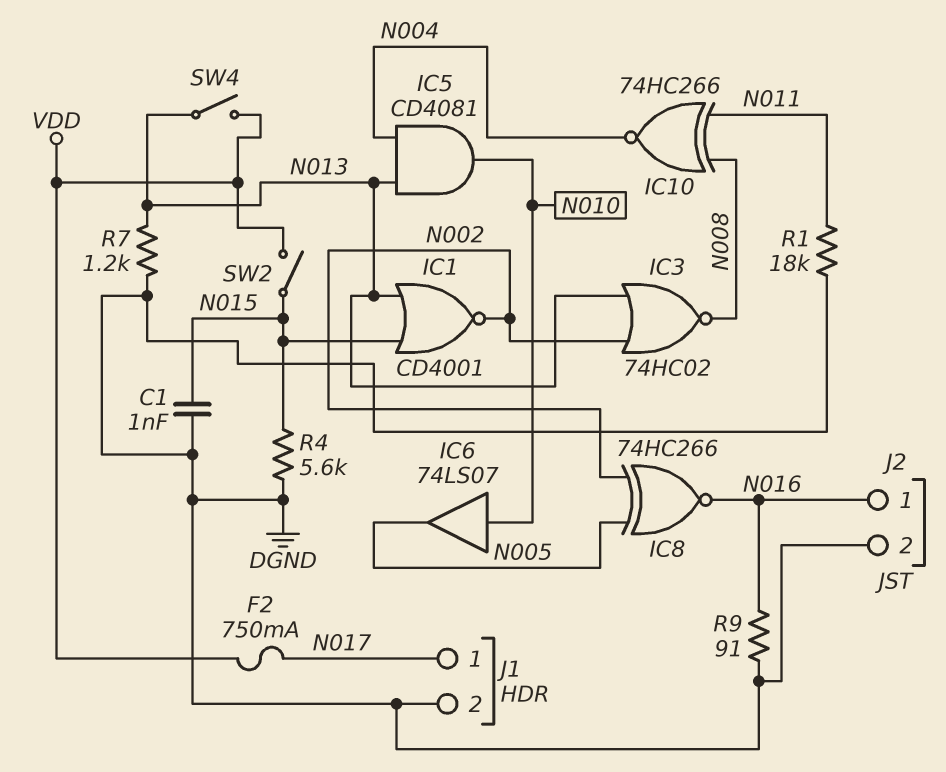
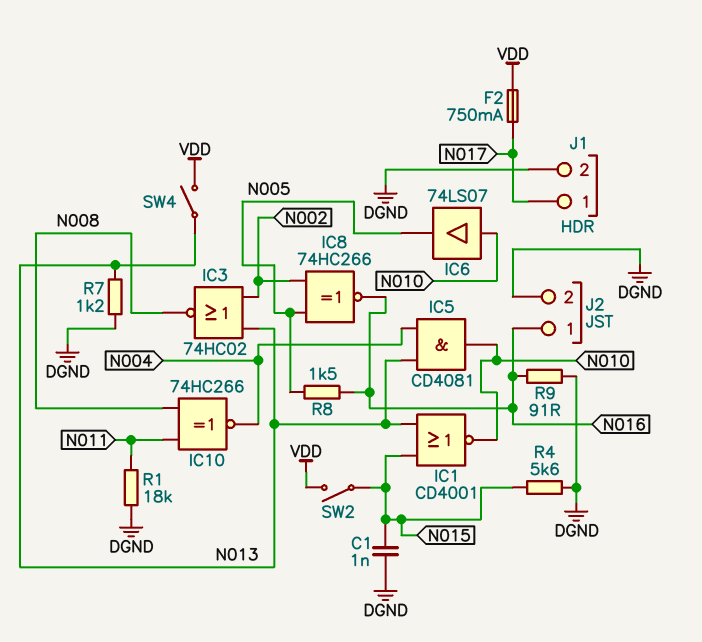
IC1: NOR CD4001 (in N013, in N015, out N002) -> NOR CD4001 (in N013, in N015, out N010)
R8: none -> 1.5k (N005, N016)

